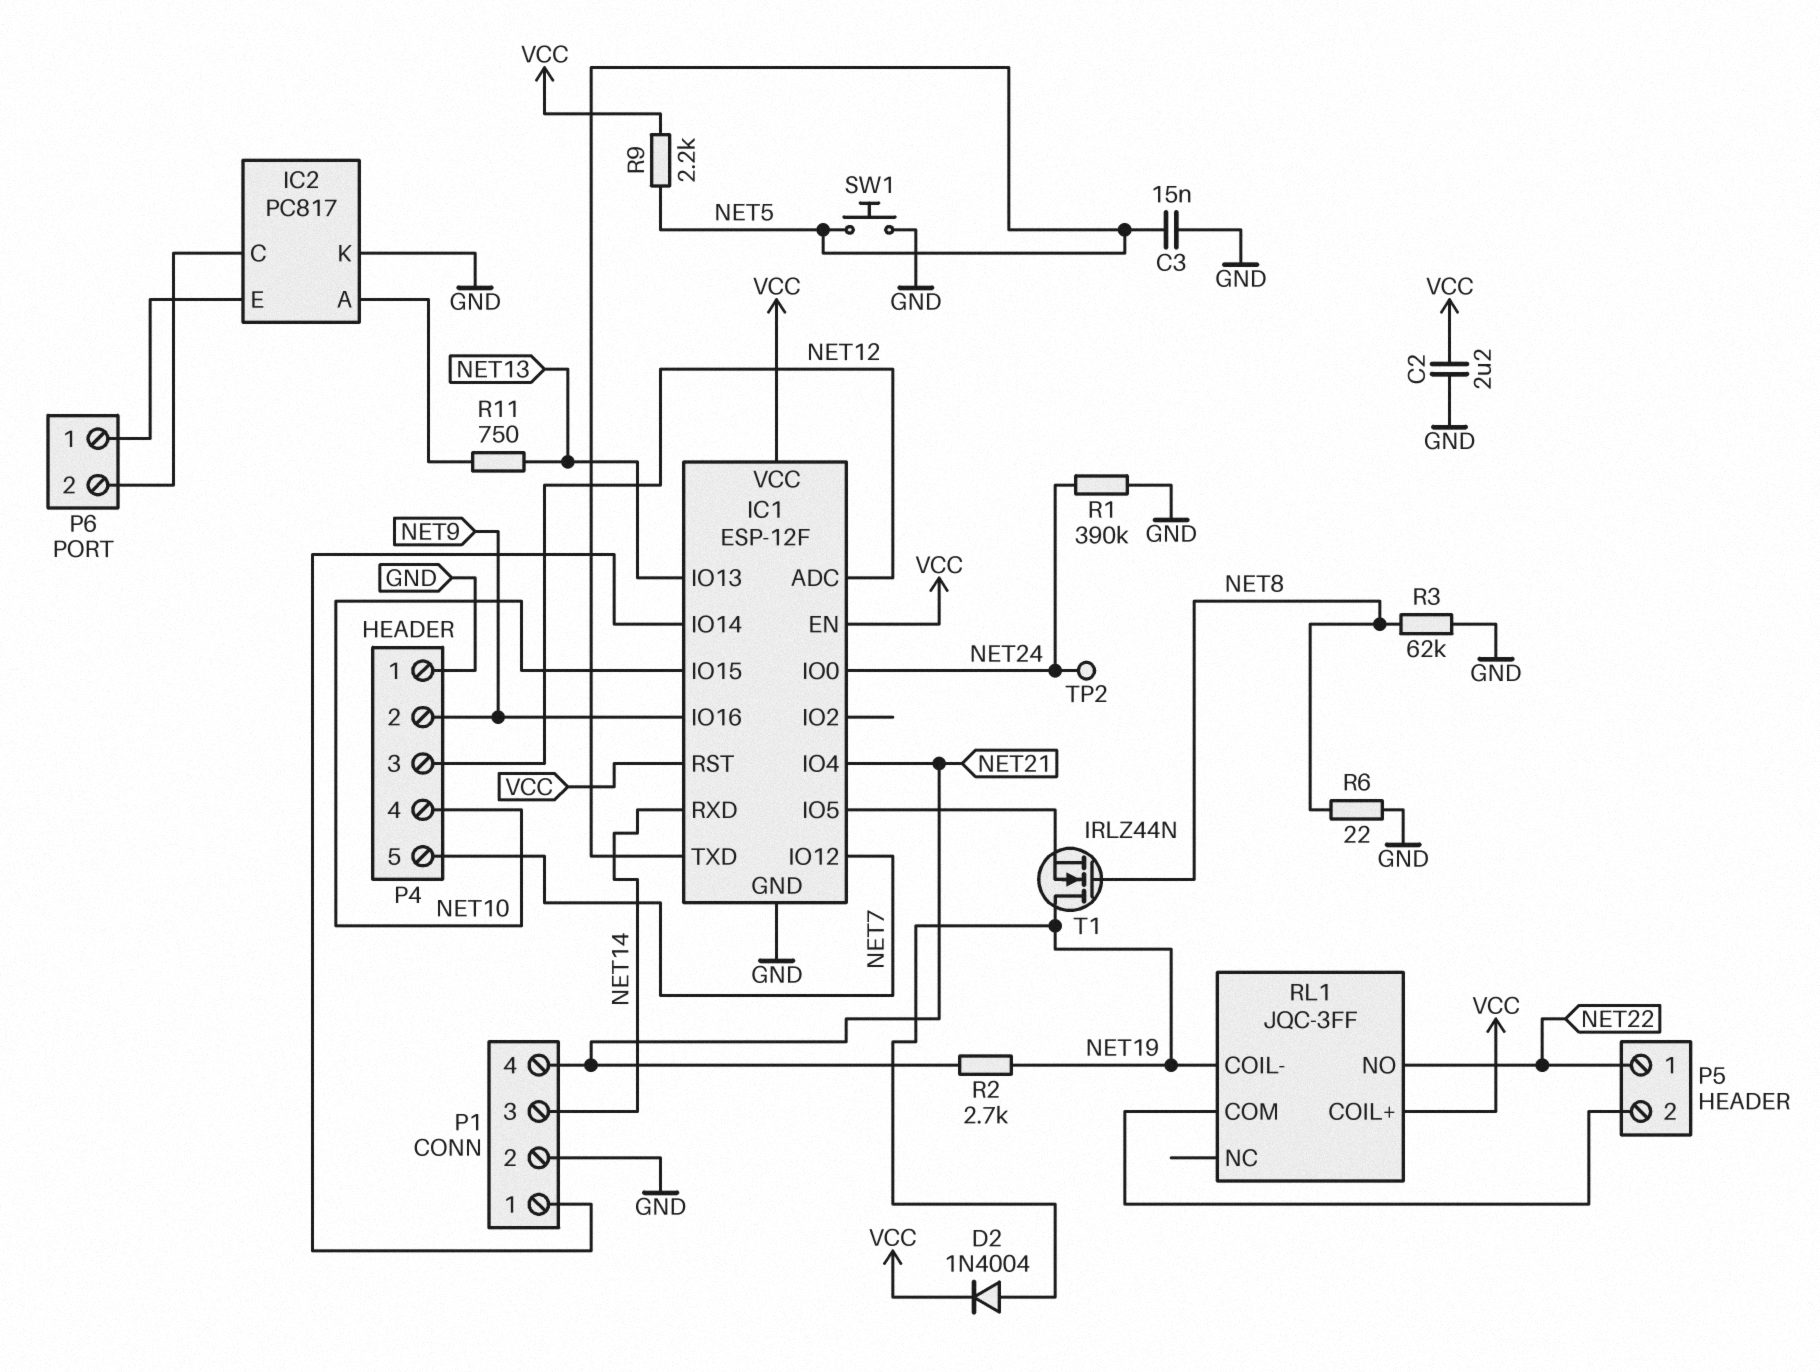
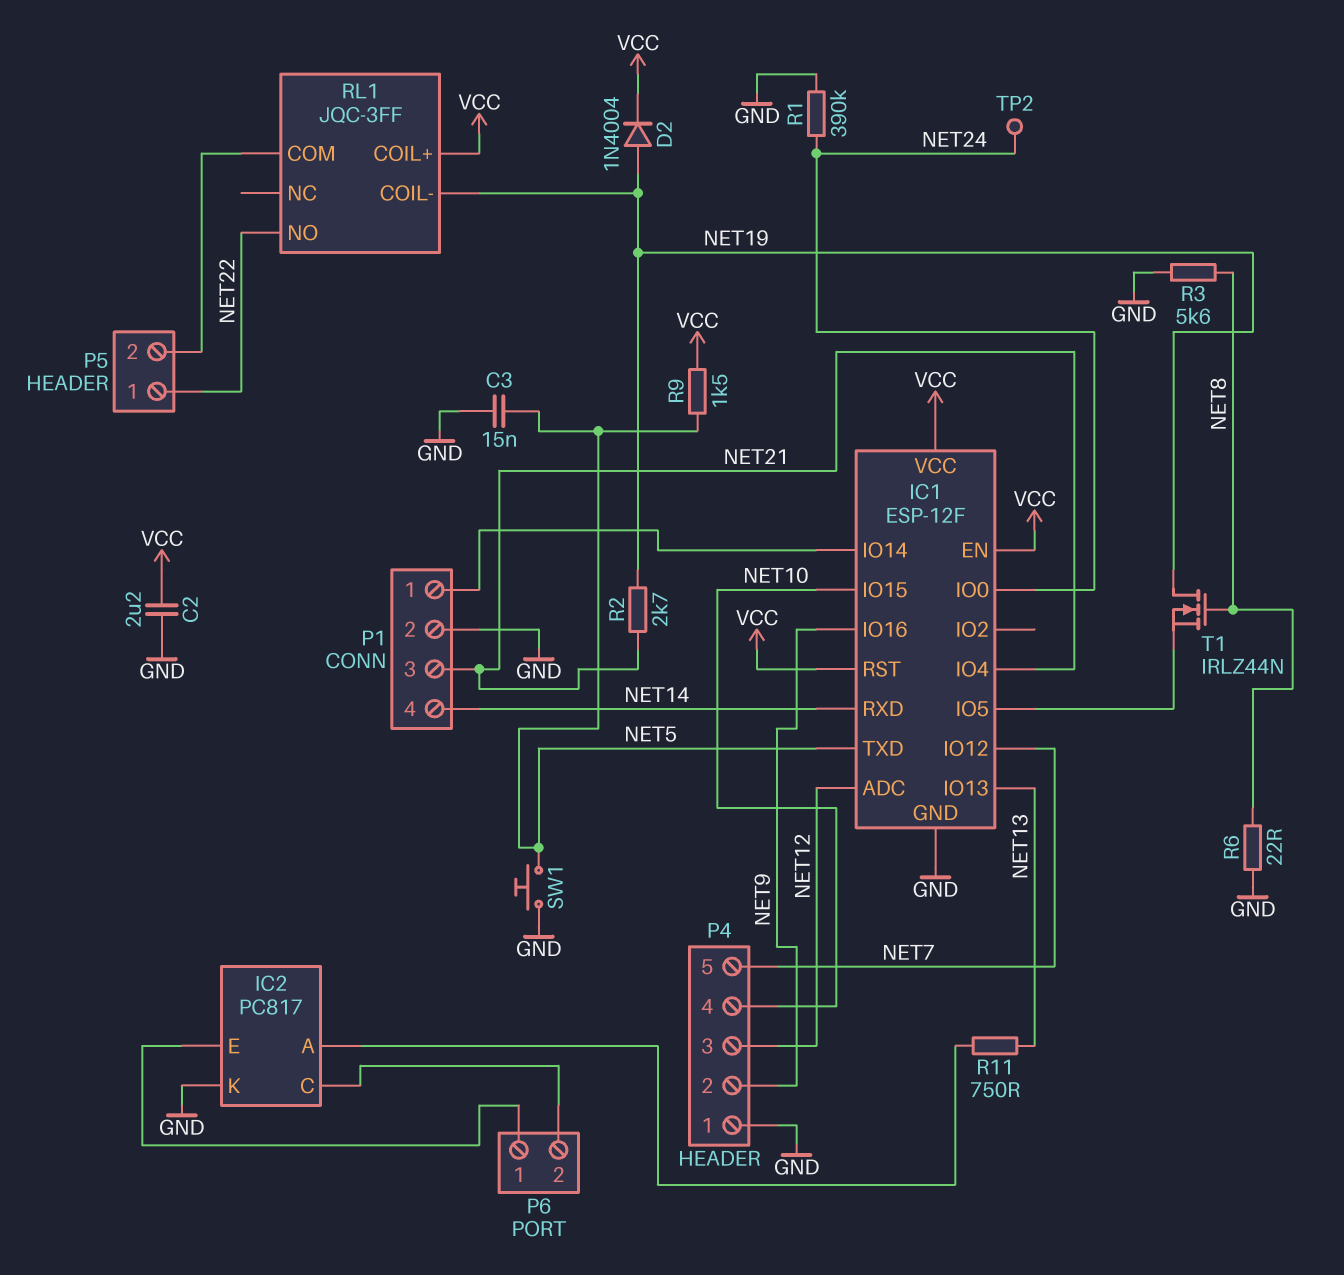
P1 pin 3: NET14 -> NET21
P1 pin 4: NET21 -> NET14
R3: 62k (GND, NET8) -> 5.6k (GND, NET8)
R9: 2.2k (NET5, VCC) -> 1.5k (NET5, VCC)

